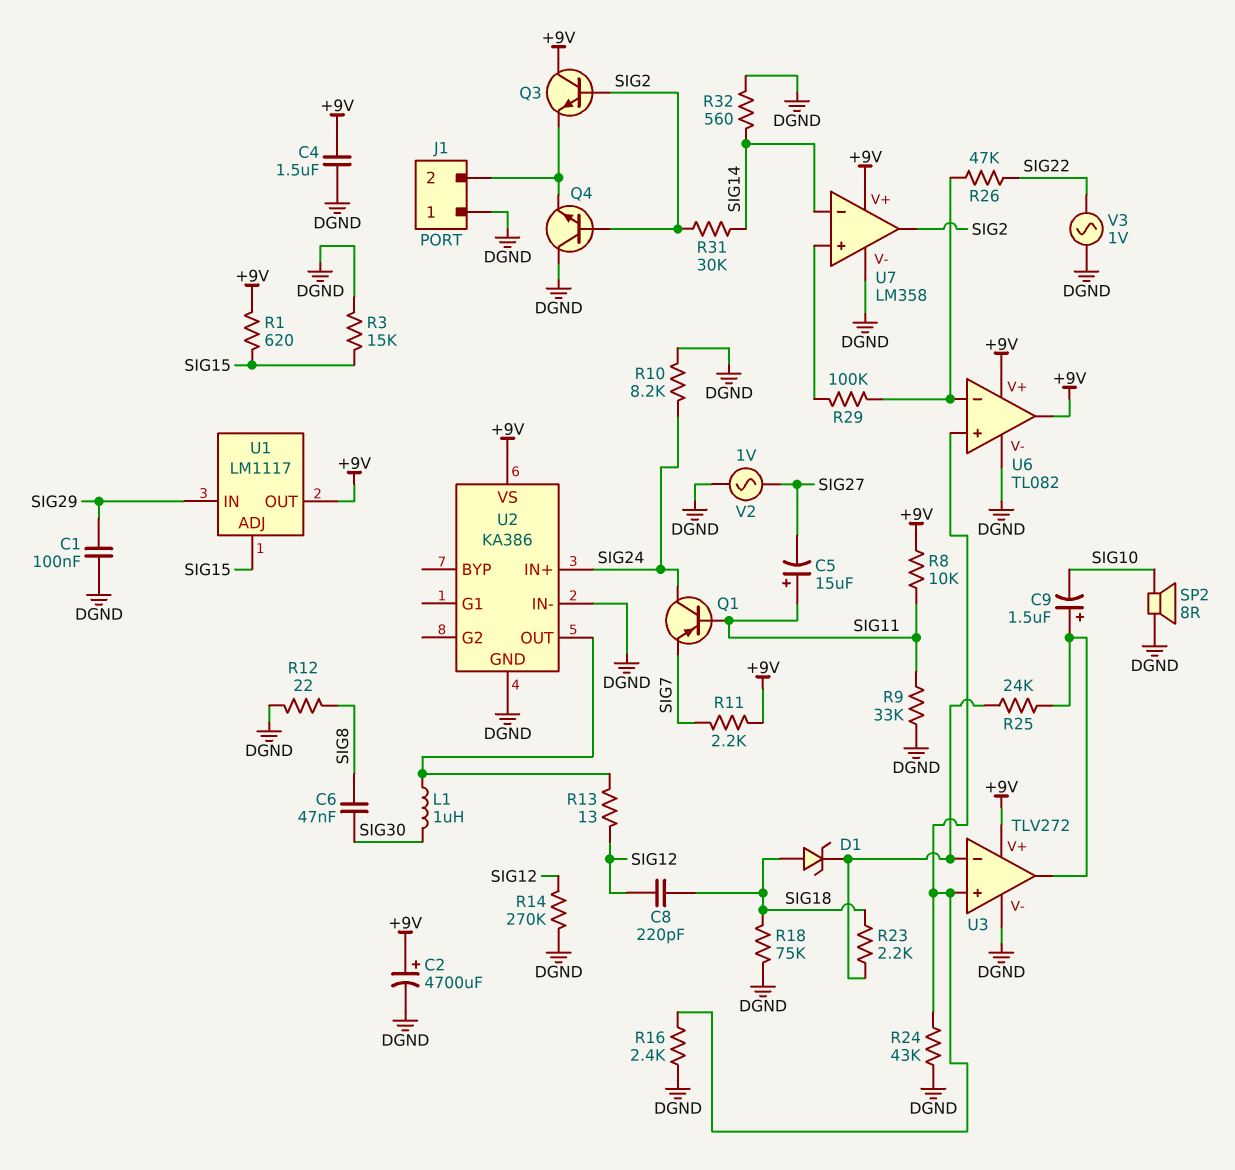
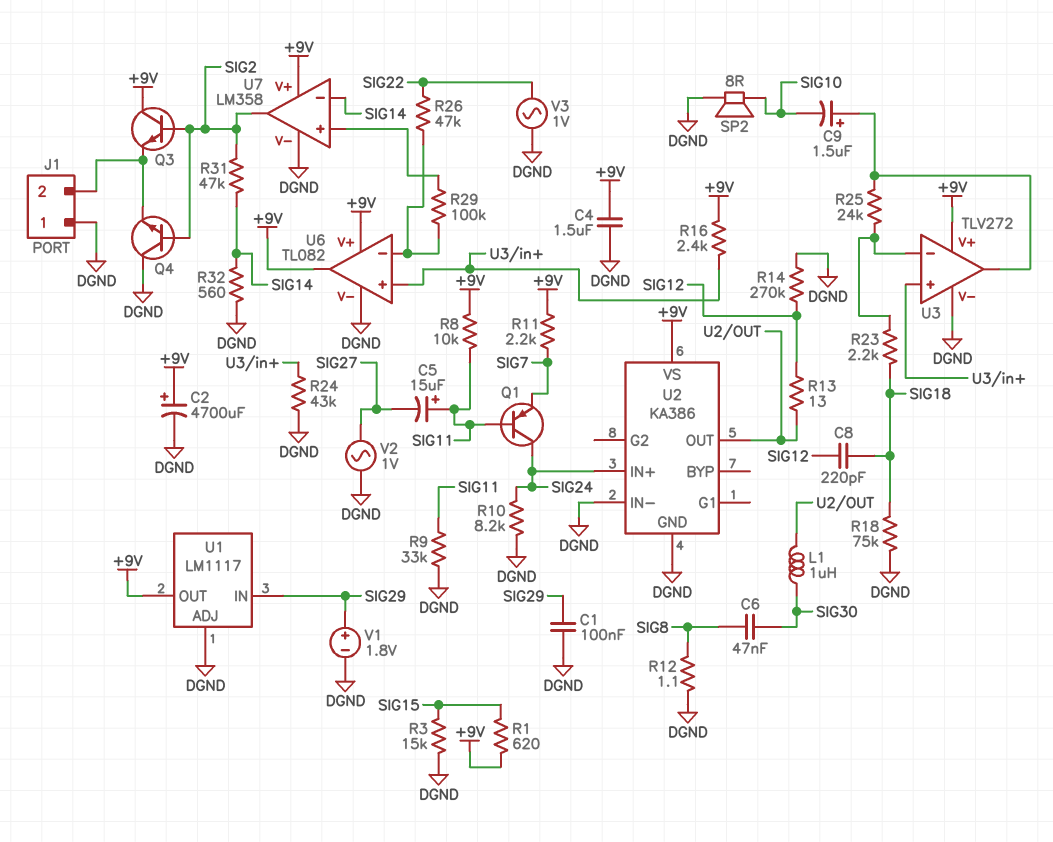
D1: zener (A SIG18, K U3/in-) -> none
R12: 22 (DGND, SIG8) -> 1.1 (DGND, SIG8)
R16: 2.4k (DGND, U3/in+) -> 2.4k (+9V, U3/in+)
R31: 30k (SIG2, SIG14) -> 47k (SIG2, SIG14)
U1 pin ADJ: SIG15 -> DGND
V1: none -> 1.8V (plus SIG29, minus DGND)

